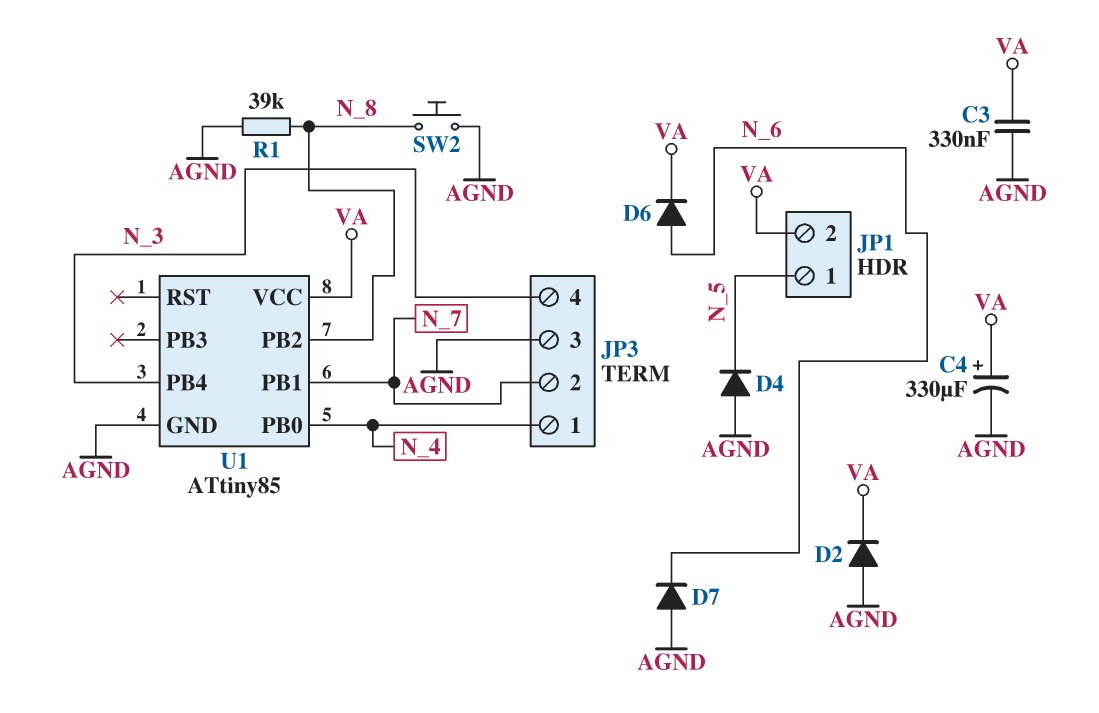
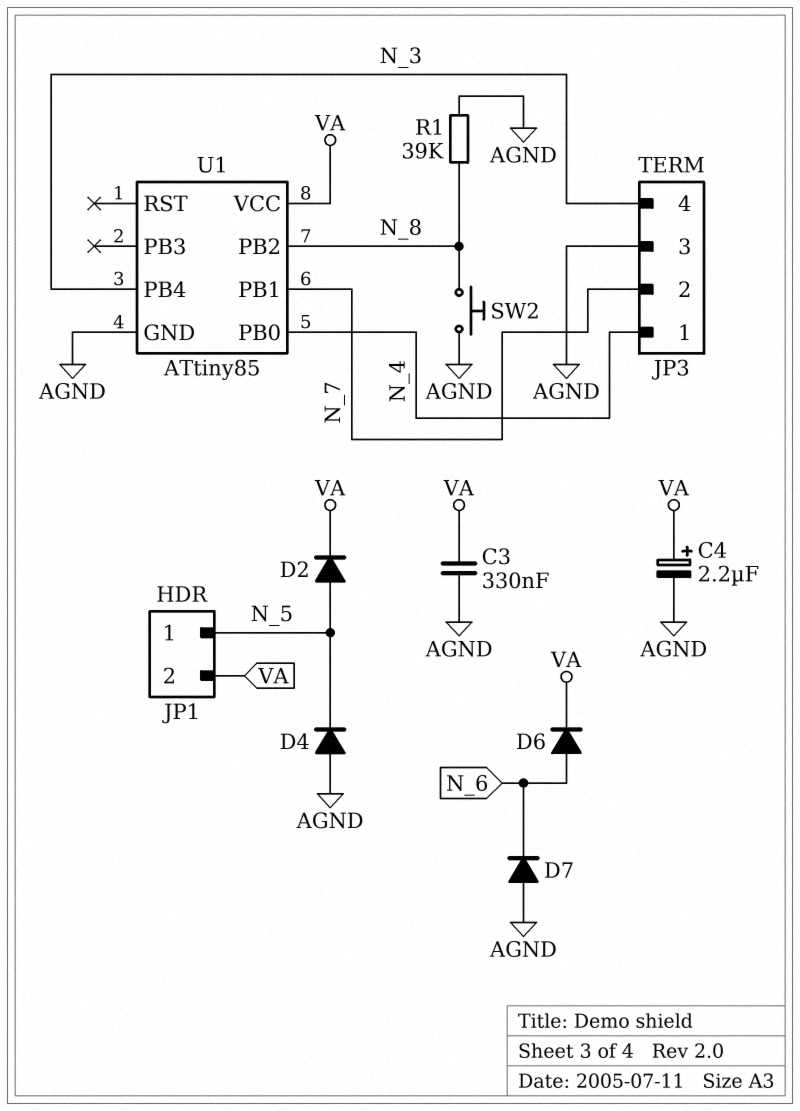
C4: 330uF (plus VA, minus AGND) -> 2.2uF (plus VA, minus AGND)
D2: diode (A AGND, K VA) -> diode (A N_5, K VA)

